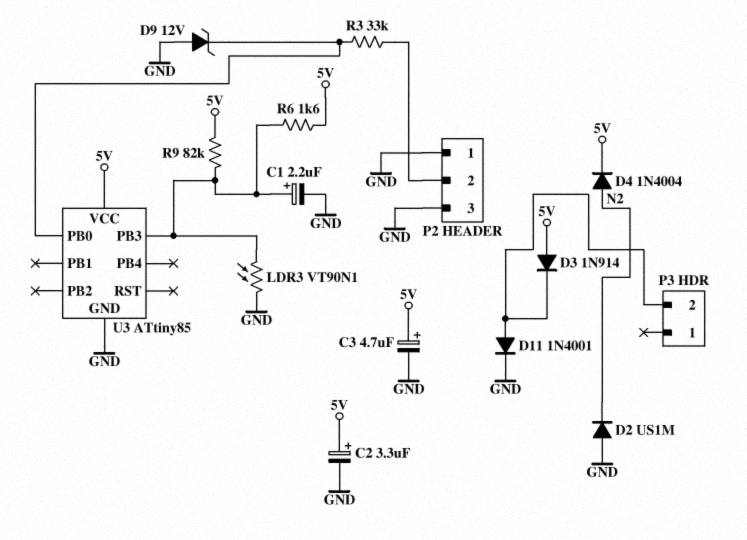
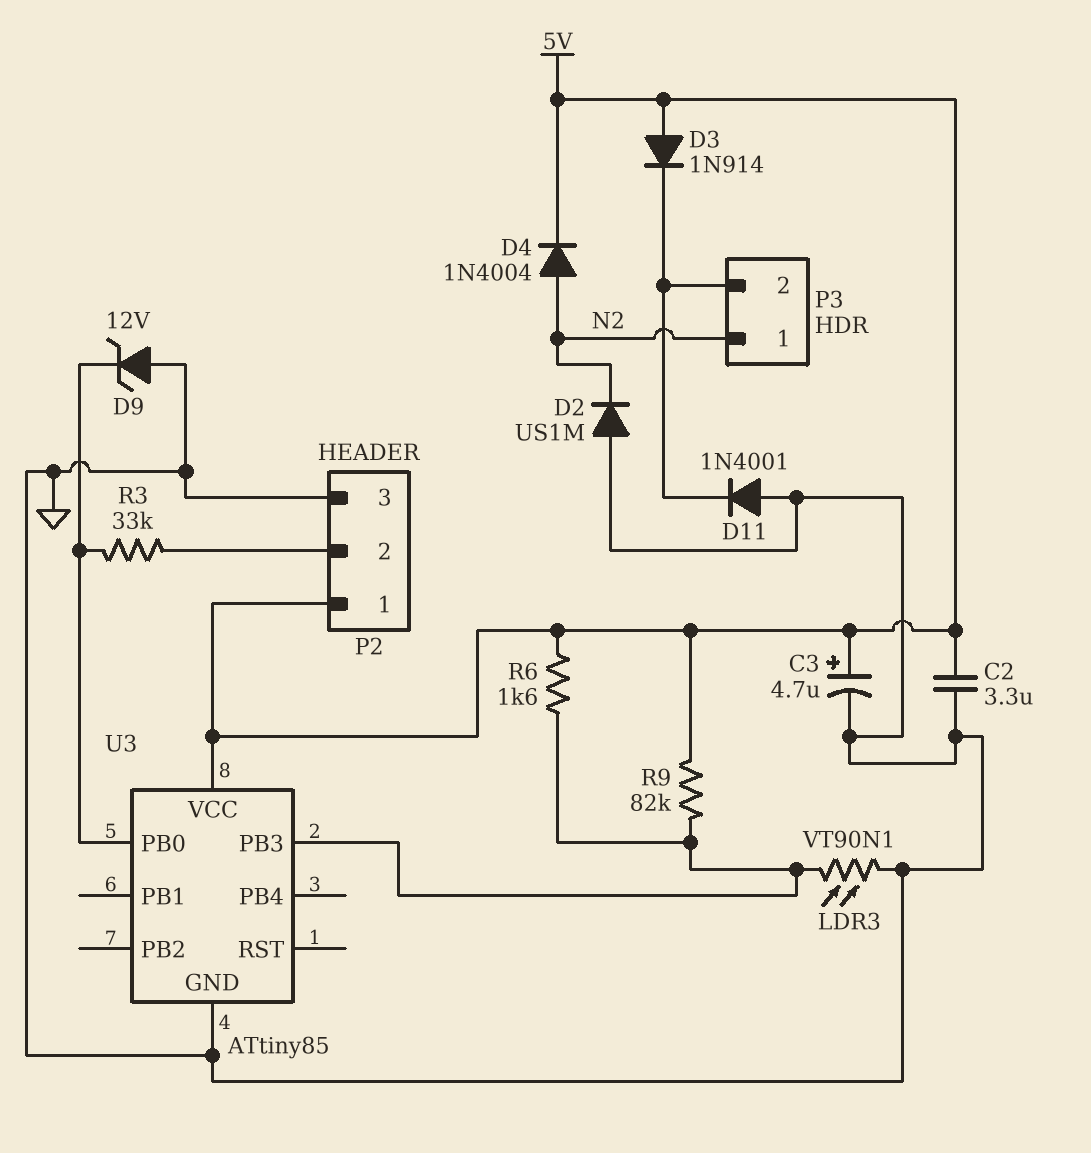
C1: 2.2uF (plus U3/PB3, minus GND) -> none
C2: 3.3uF (plus 5V, minus GND) -> 3.3uF (5V, GND)
D11: diode 1N4001 (A P3/2, K GND) -> diode 1N4001 (A GND, K P3/2)
P2 pin 1: GND -> 5V
P3 pin 1: none -> N2

